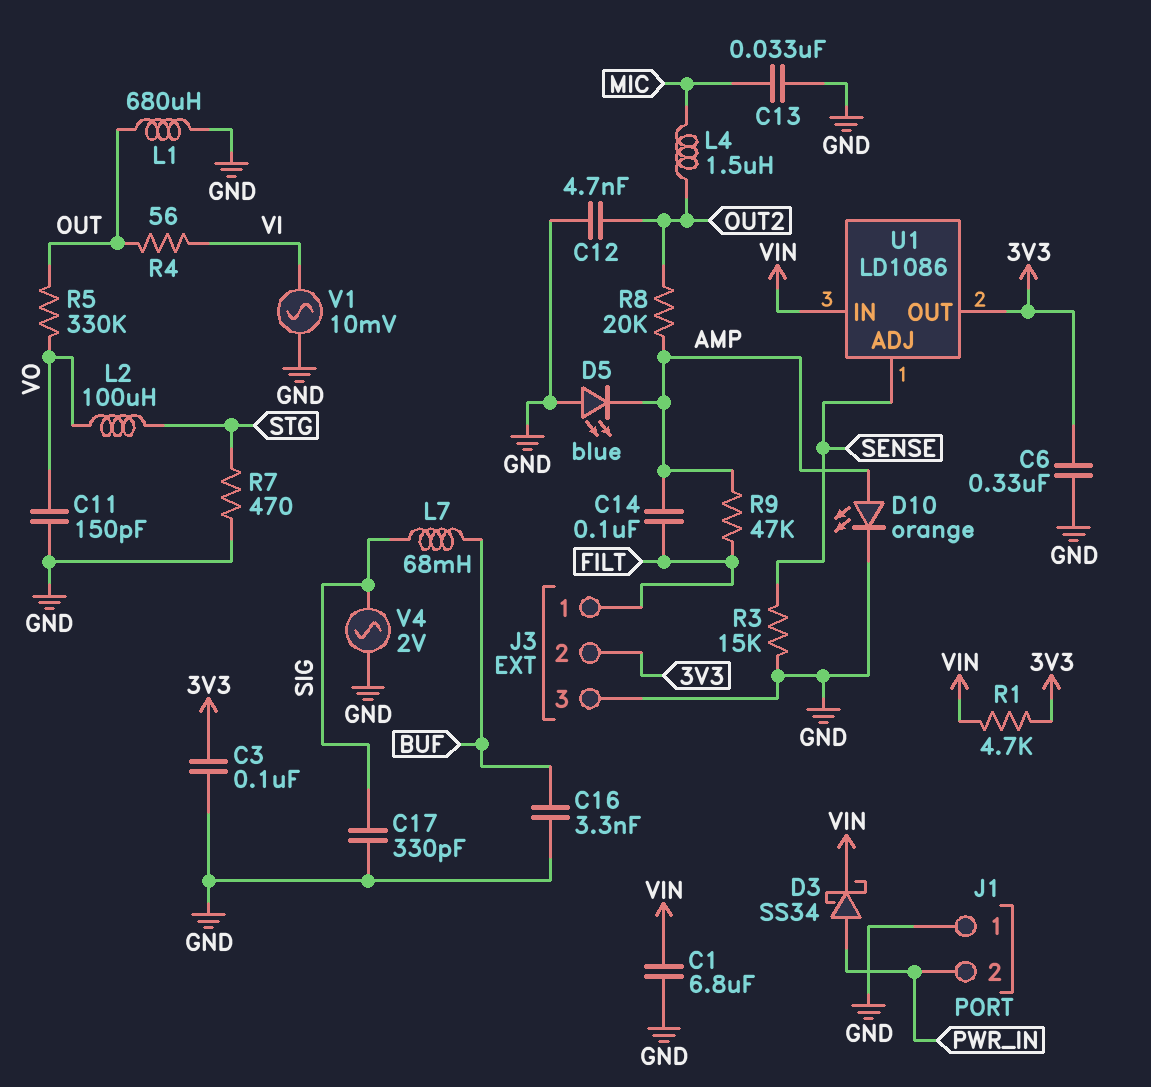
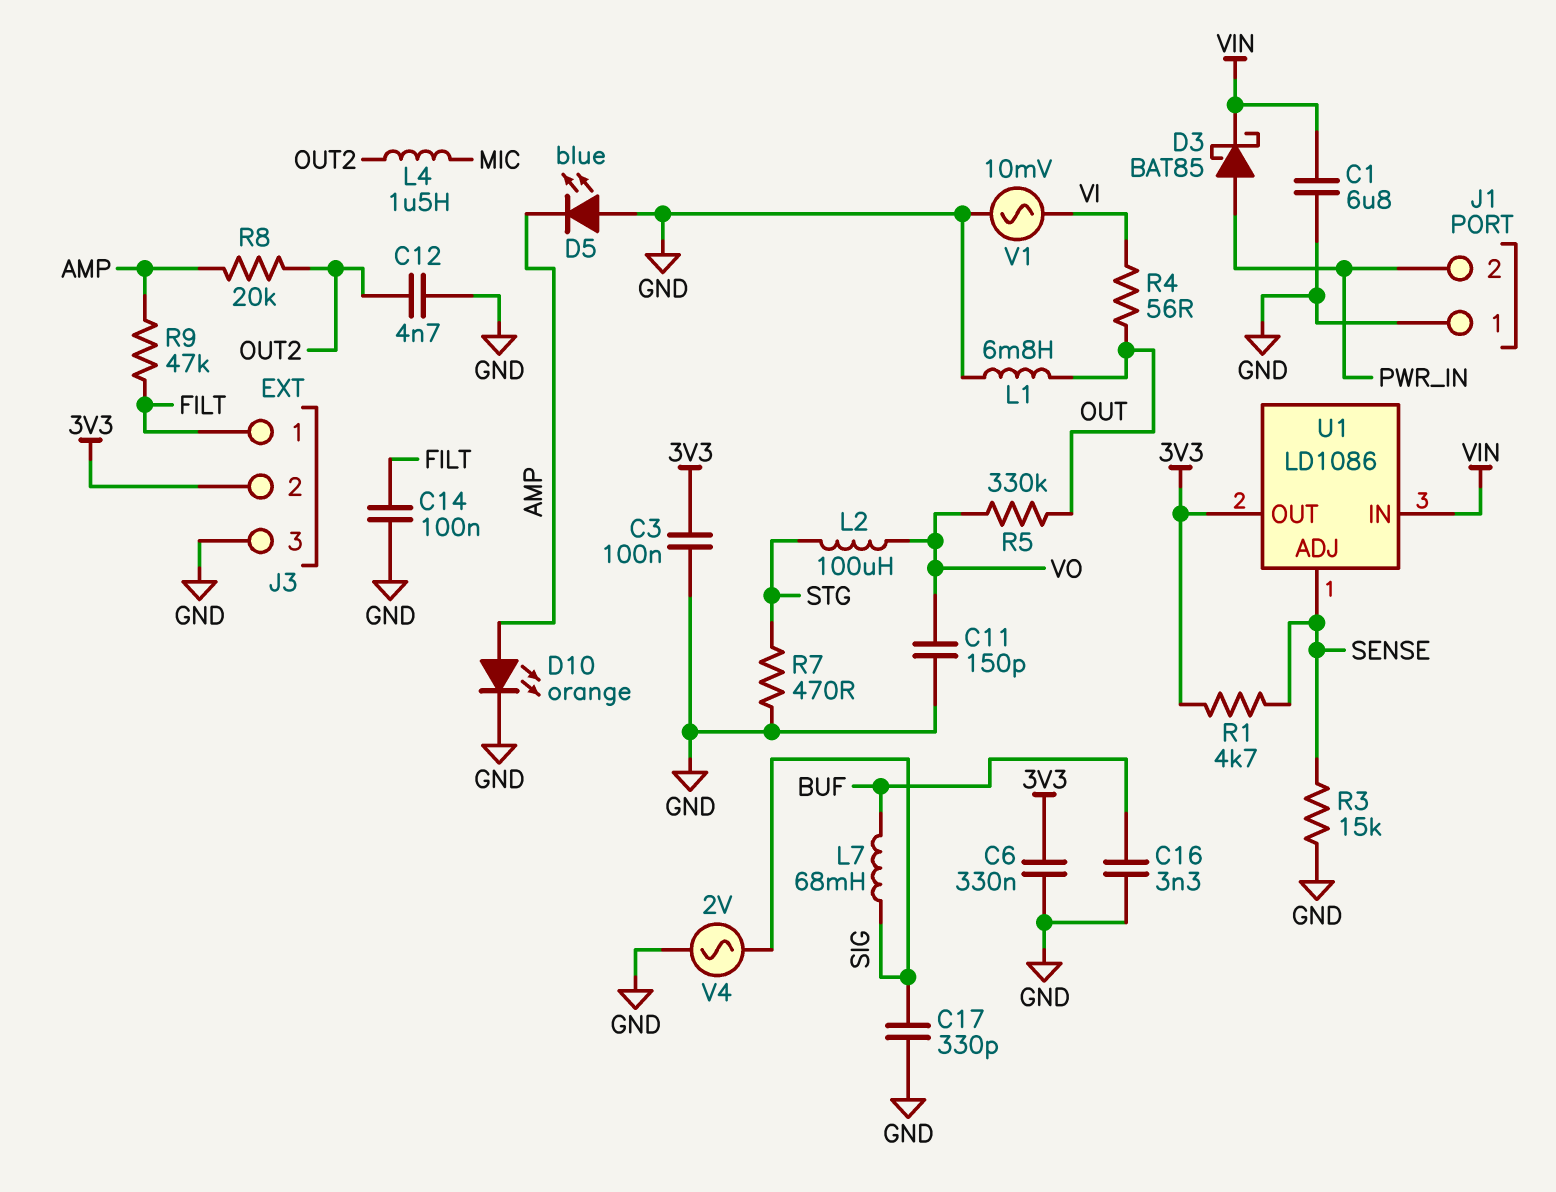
C13: 33nF (GND, MIC) -> none
C14: 100nF (AMP, FILT) -> 100nF (FILT, GND)
D3: schottky SS34 (A PWR_IN, K VIN) -> schottky BAT85 (A PWR_IN, K VIN)
L1: 680uH (GND, OUT) -> 6.8mH (GND, OUT)
R1: 4.7k (3V3, VIN) -> 4.7k (3V3, SENSE)

